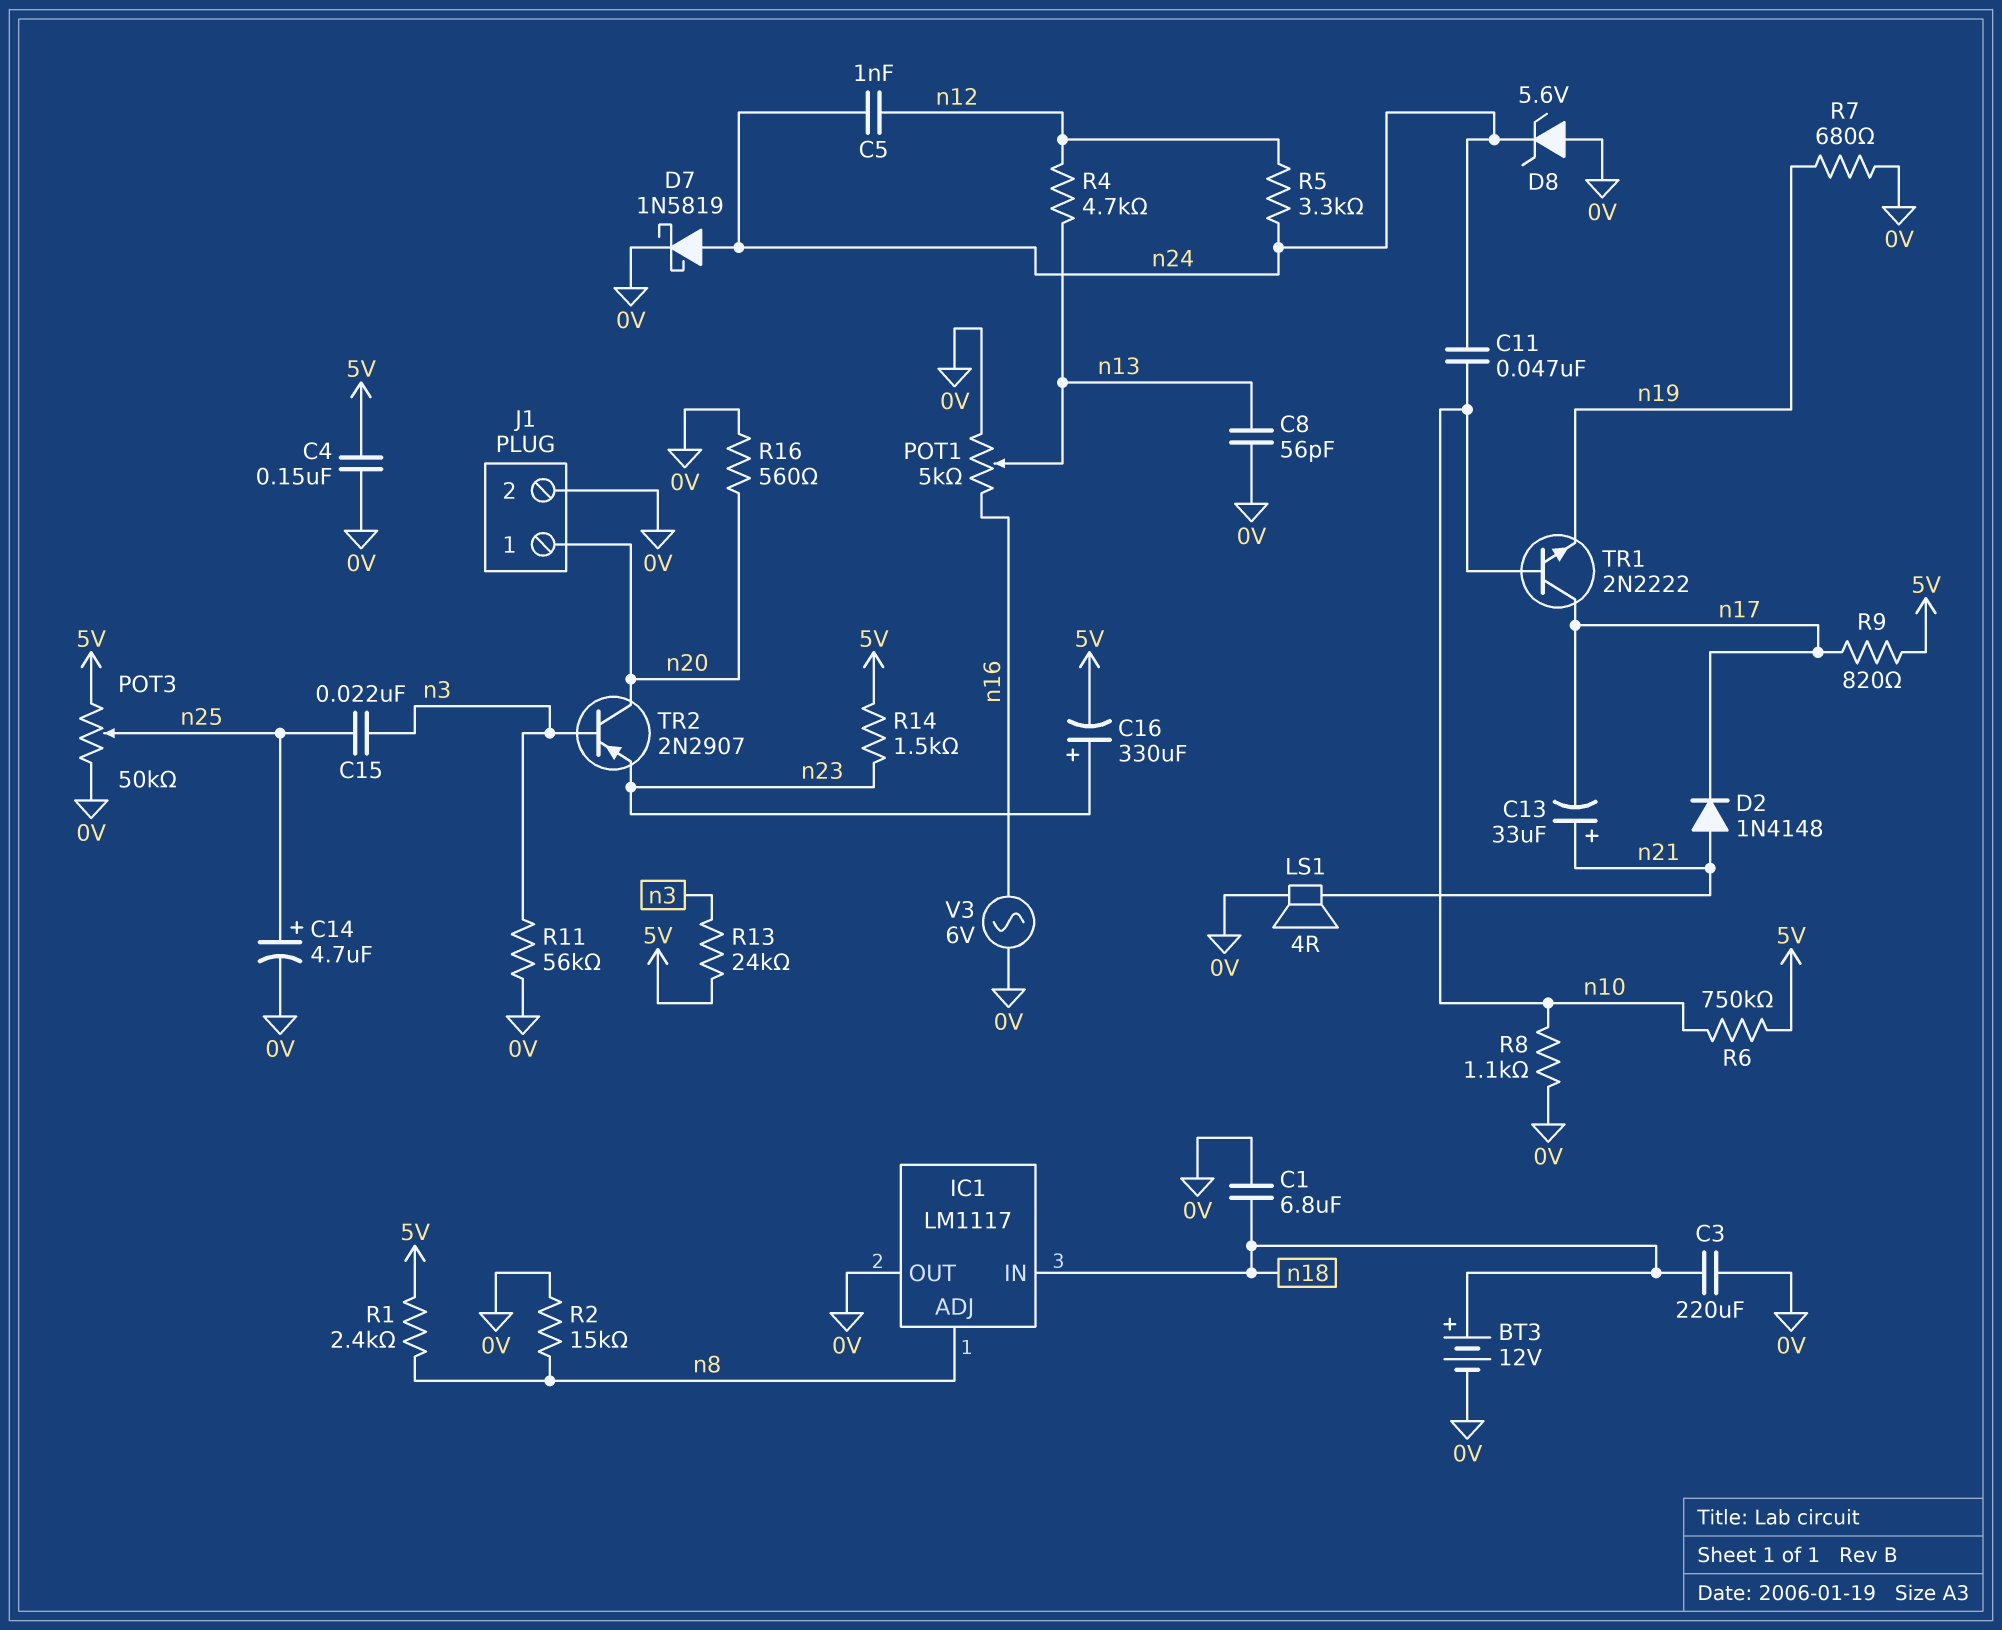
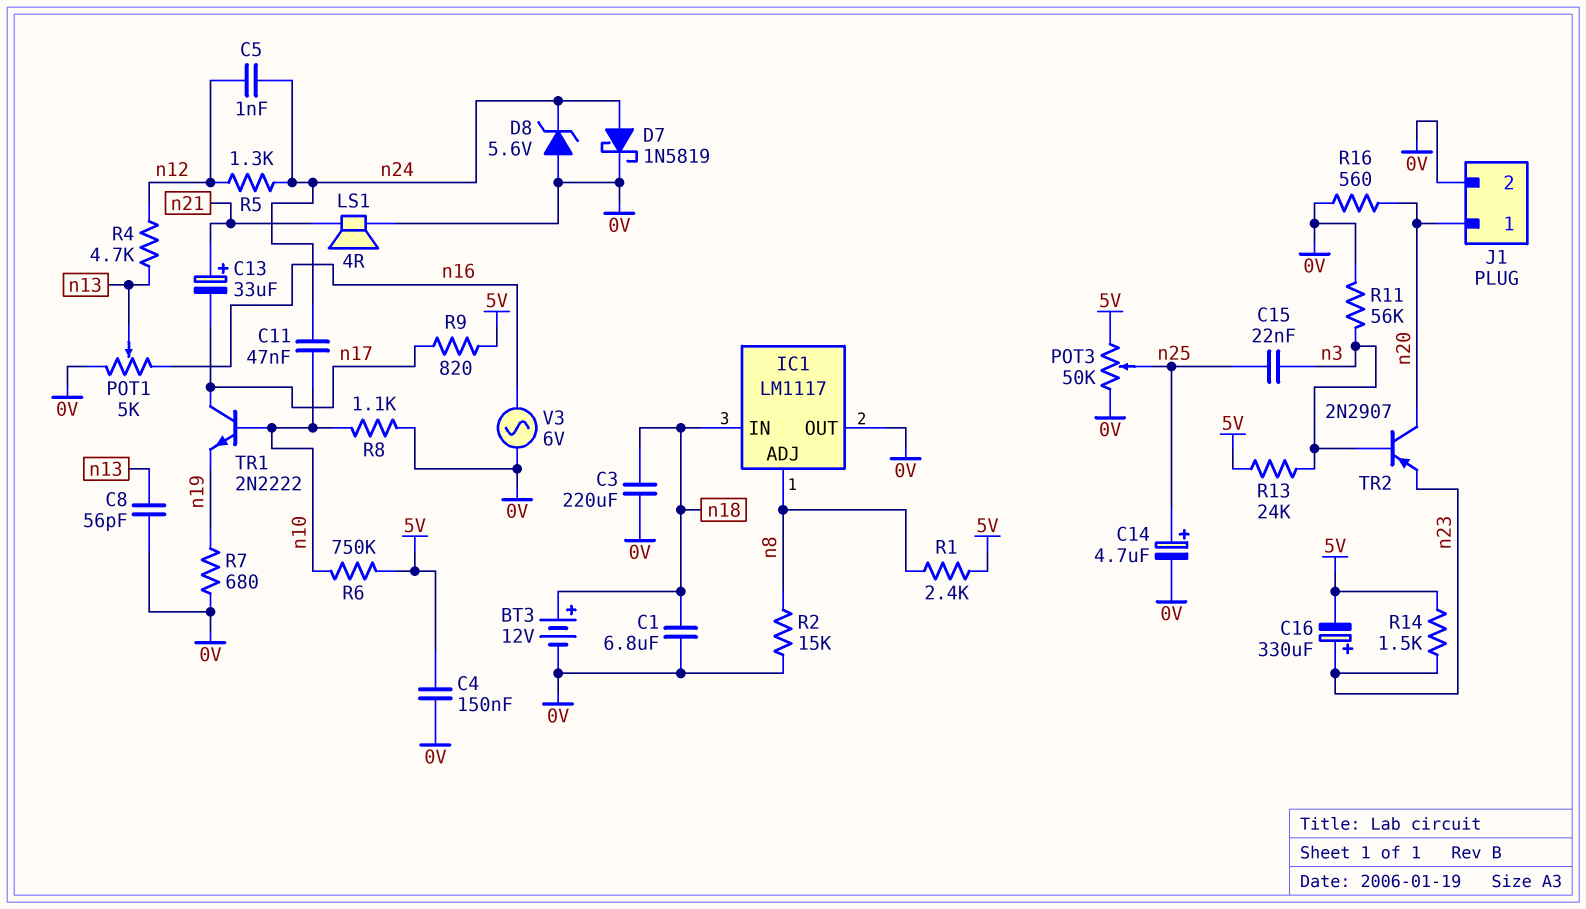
D2: diode 1N4148 (A n21, K n17) -> none
R5: 3.3k (n12, n24) -> 1.3k (n12, n24)

